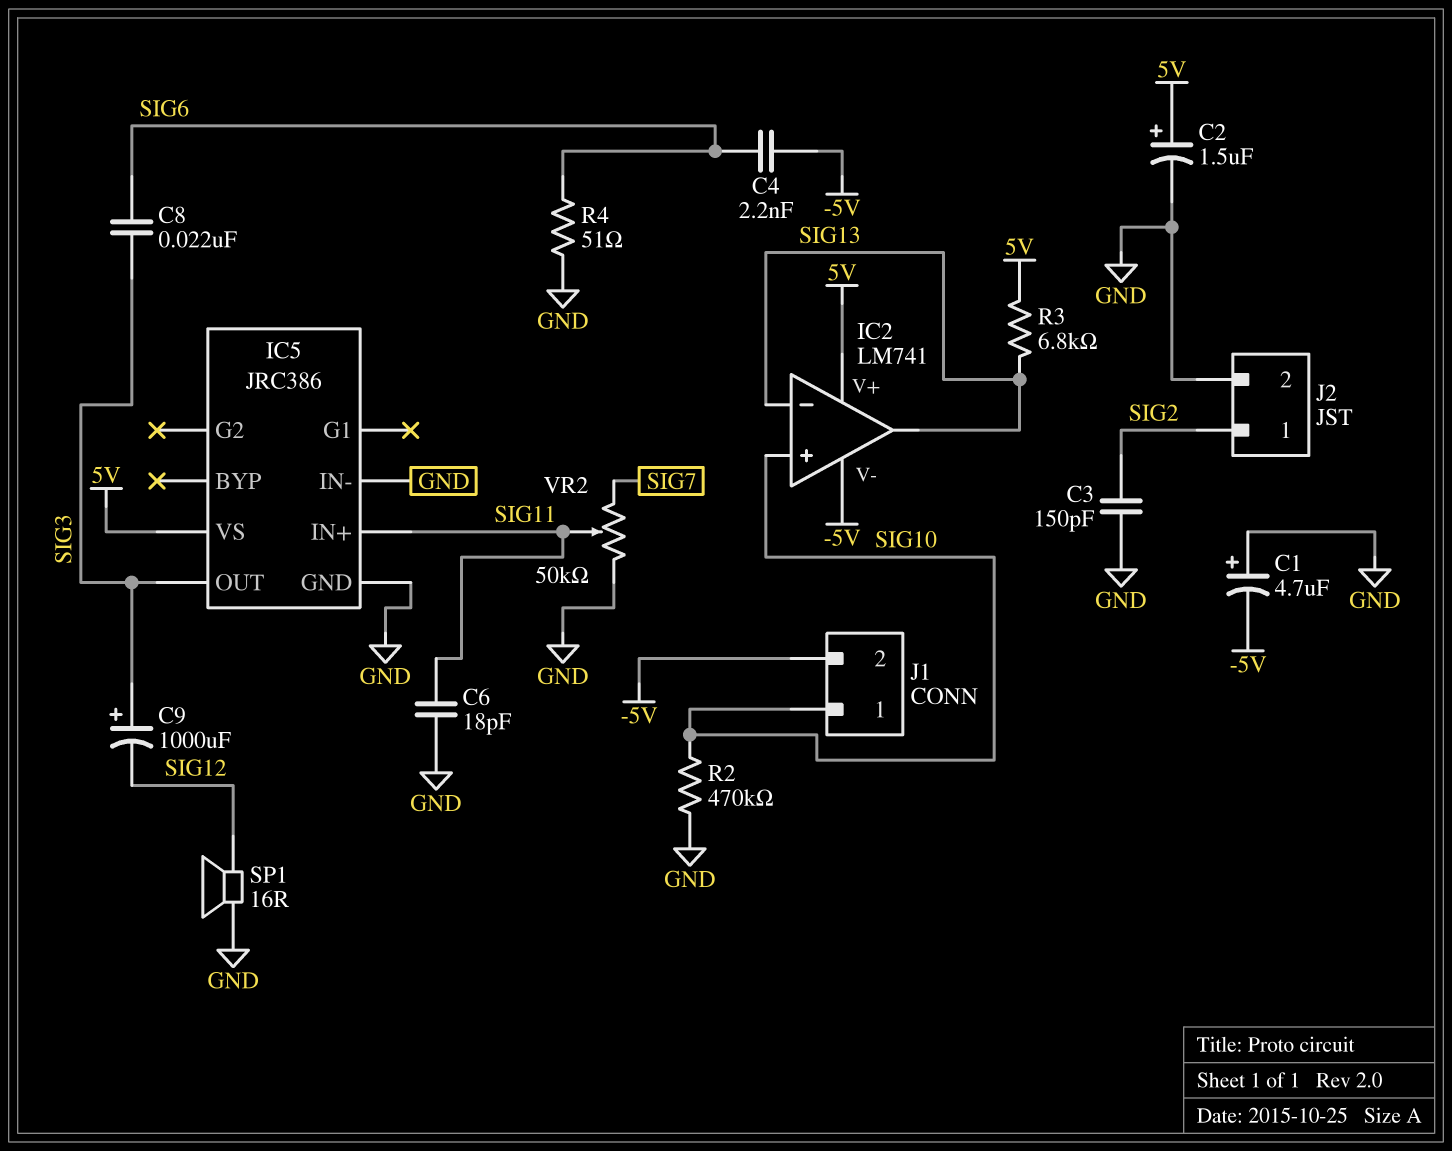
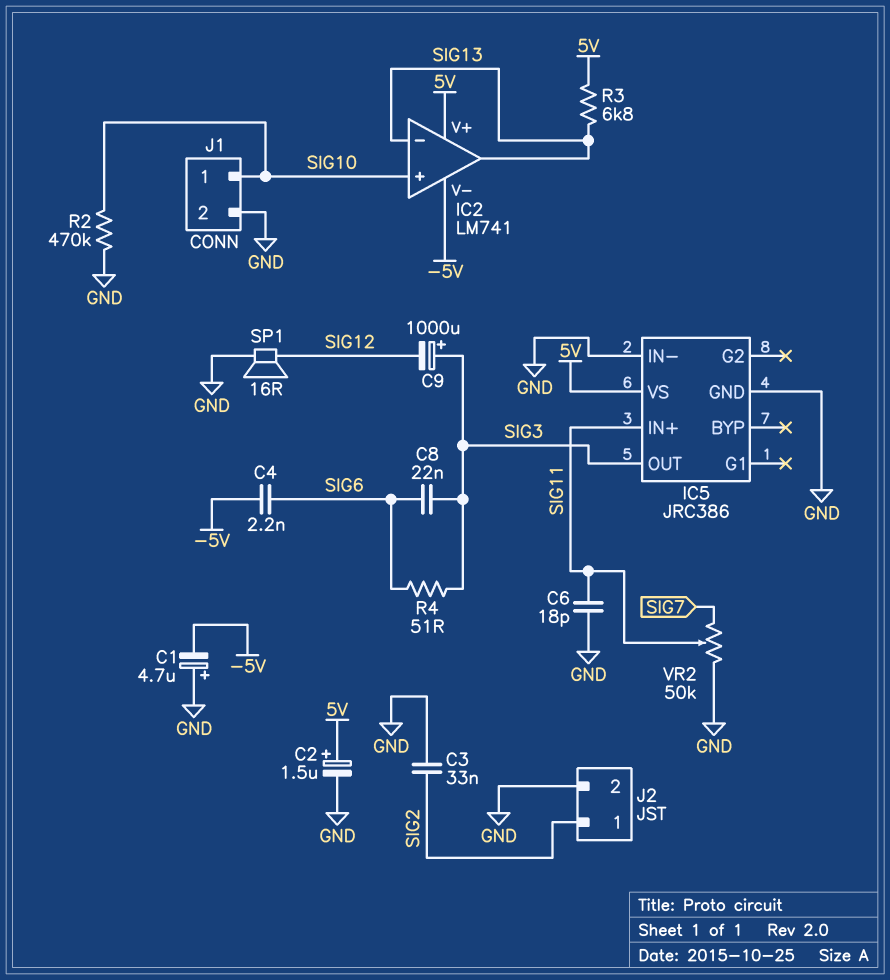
C3: 150pF (GND, SIG2) -> 33nF (GND, SIG2)
J1 pin 2: -5V -> GND
R4: 51 (GND, SIG6) -> 51 (SIG3, SIG6)

